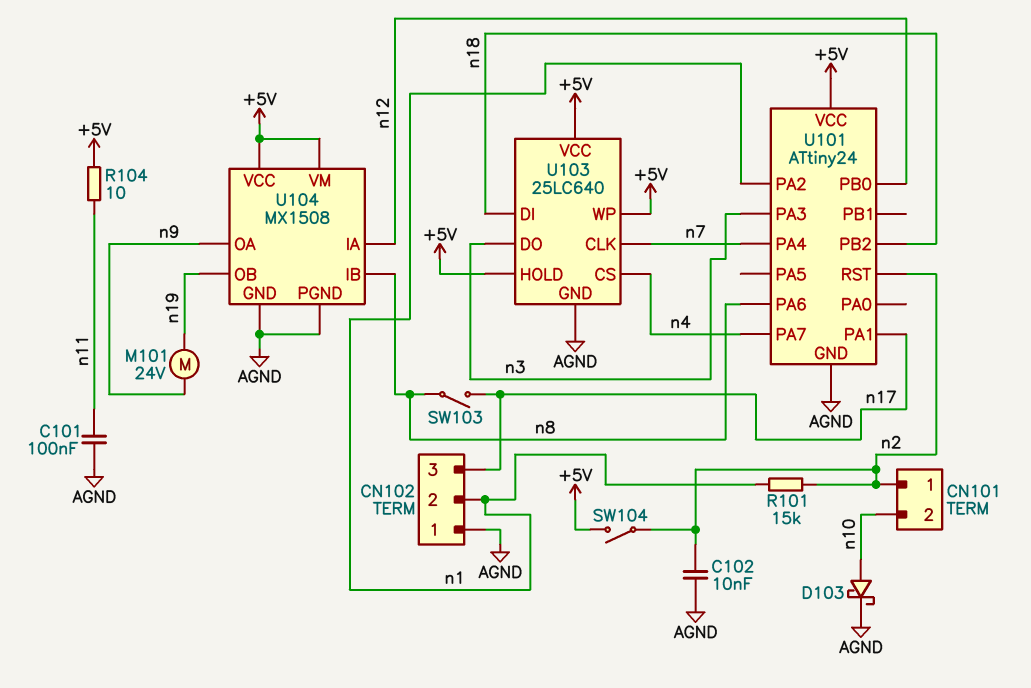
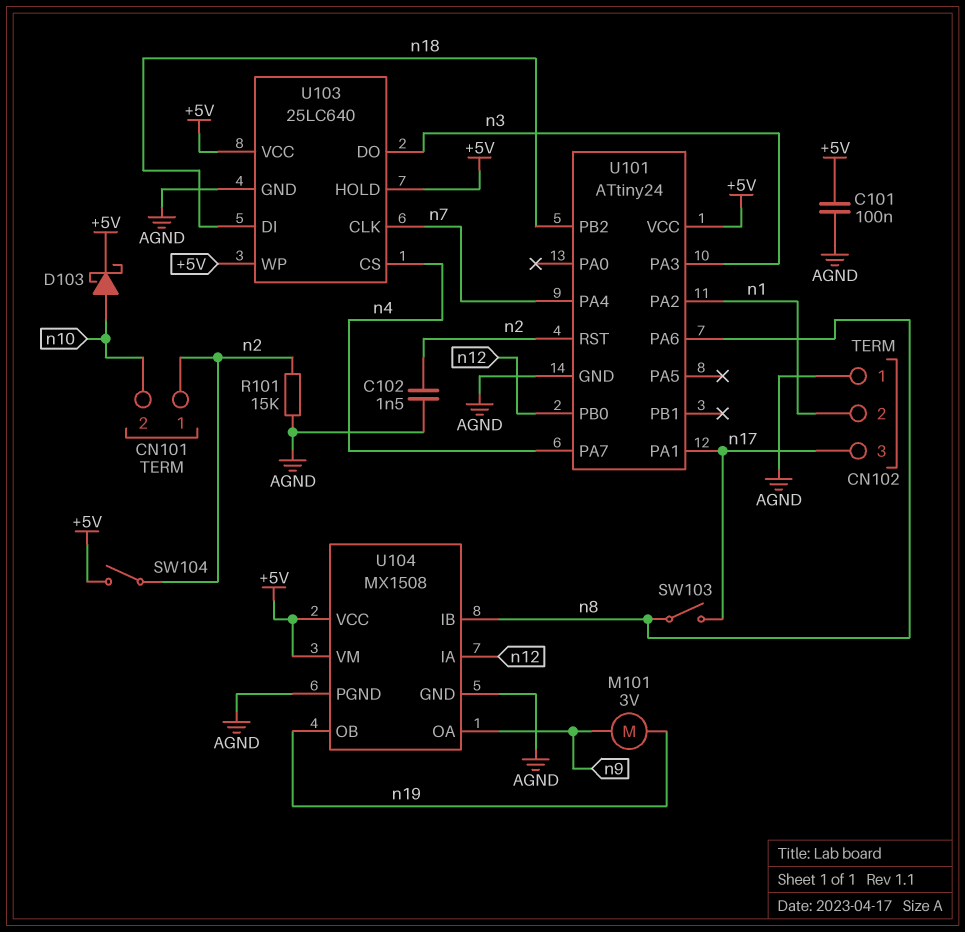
C101: 100nF (AGND, n11) -> 100nF (+5V, AGND)
C102: 10nF (AGND, n2) -> 1.5nF (AGND, n2)
D103: schottky (A n10, K AGND) -> schottky (A n10, K +5V)
M101: motor 24V (n9, n19) -> motor 3V (n9, n19)
R101: 15k (n1, n2) -> 15k (AGND, n2)
R104: 10 (+5V, n11) -> none

